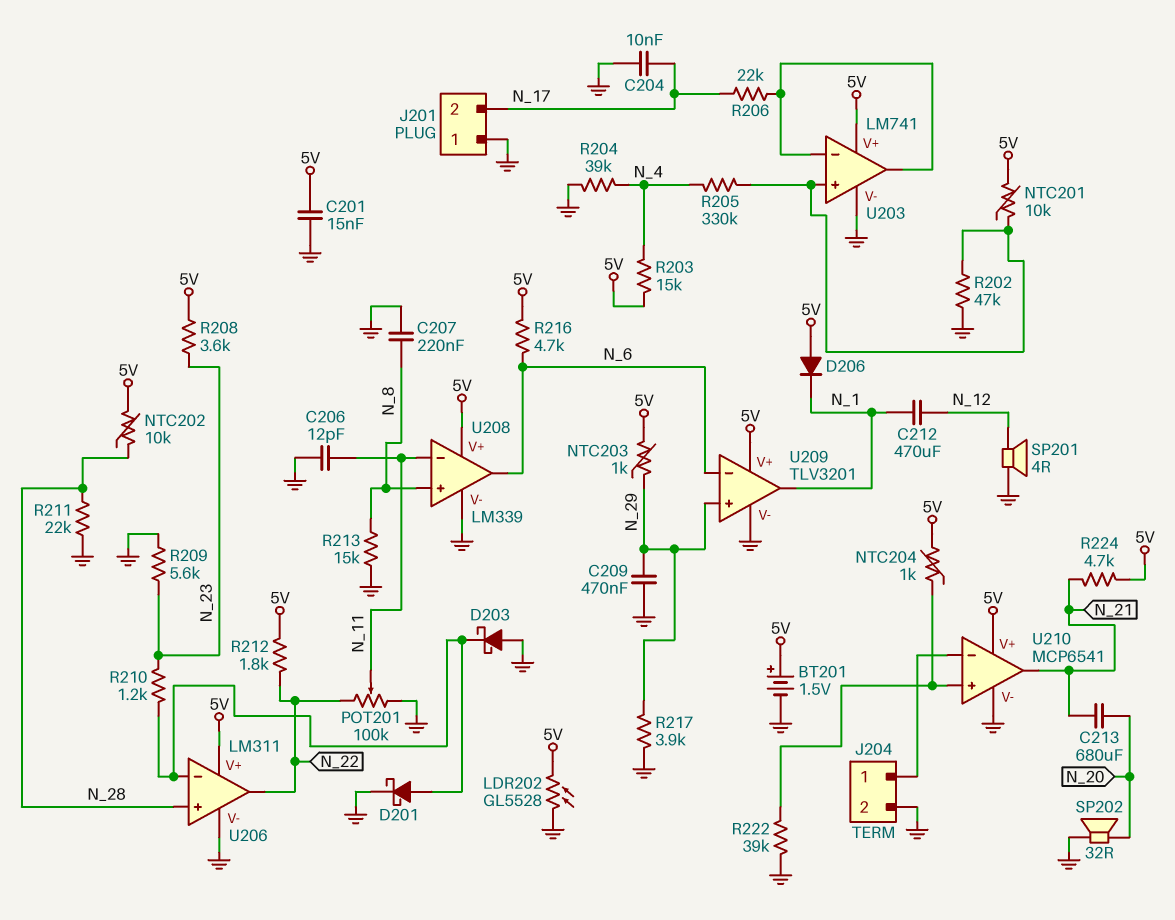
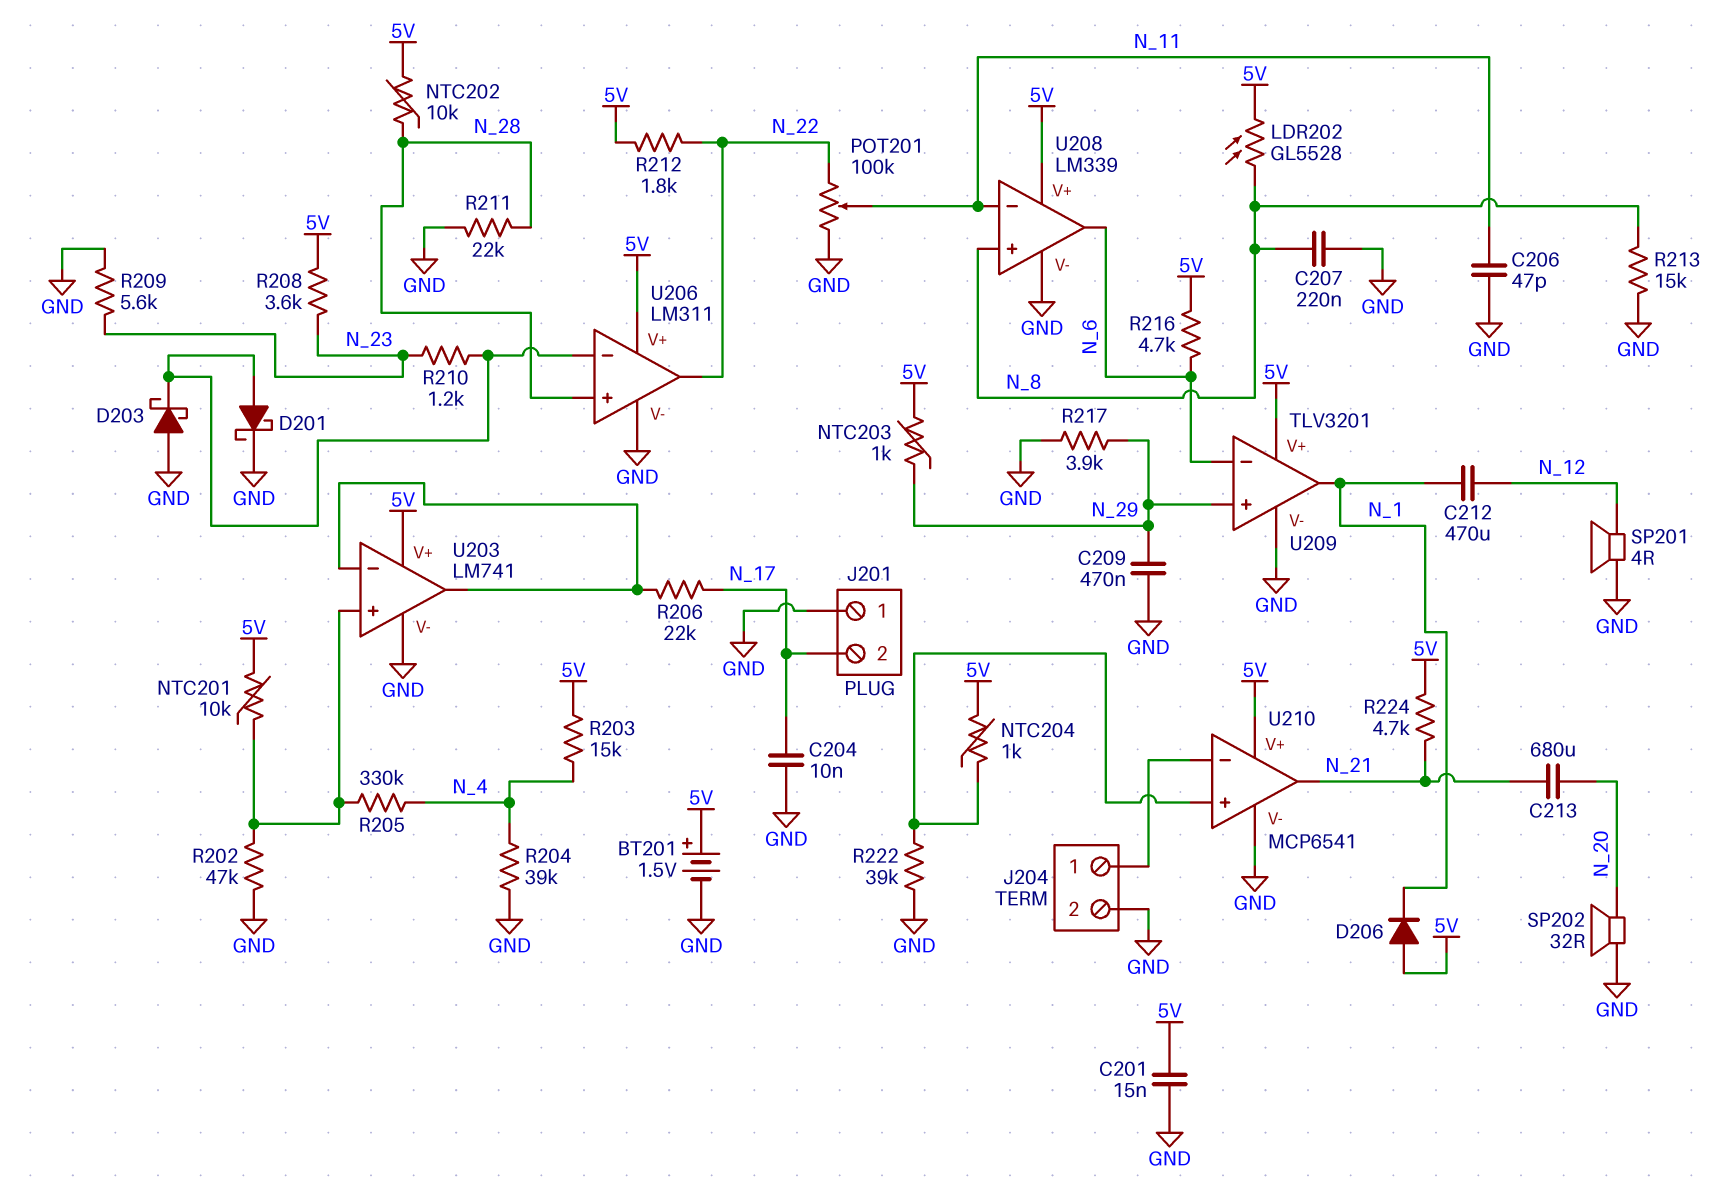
C206: 12pF (GND, N_11) -> 47pF (GND, N_11)
LDR202: GL5528 (5V, GND) -> GL5528 (5V, N_8)

